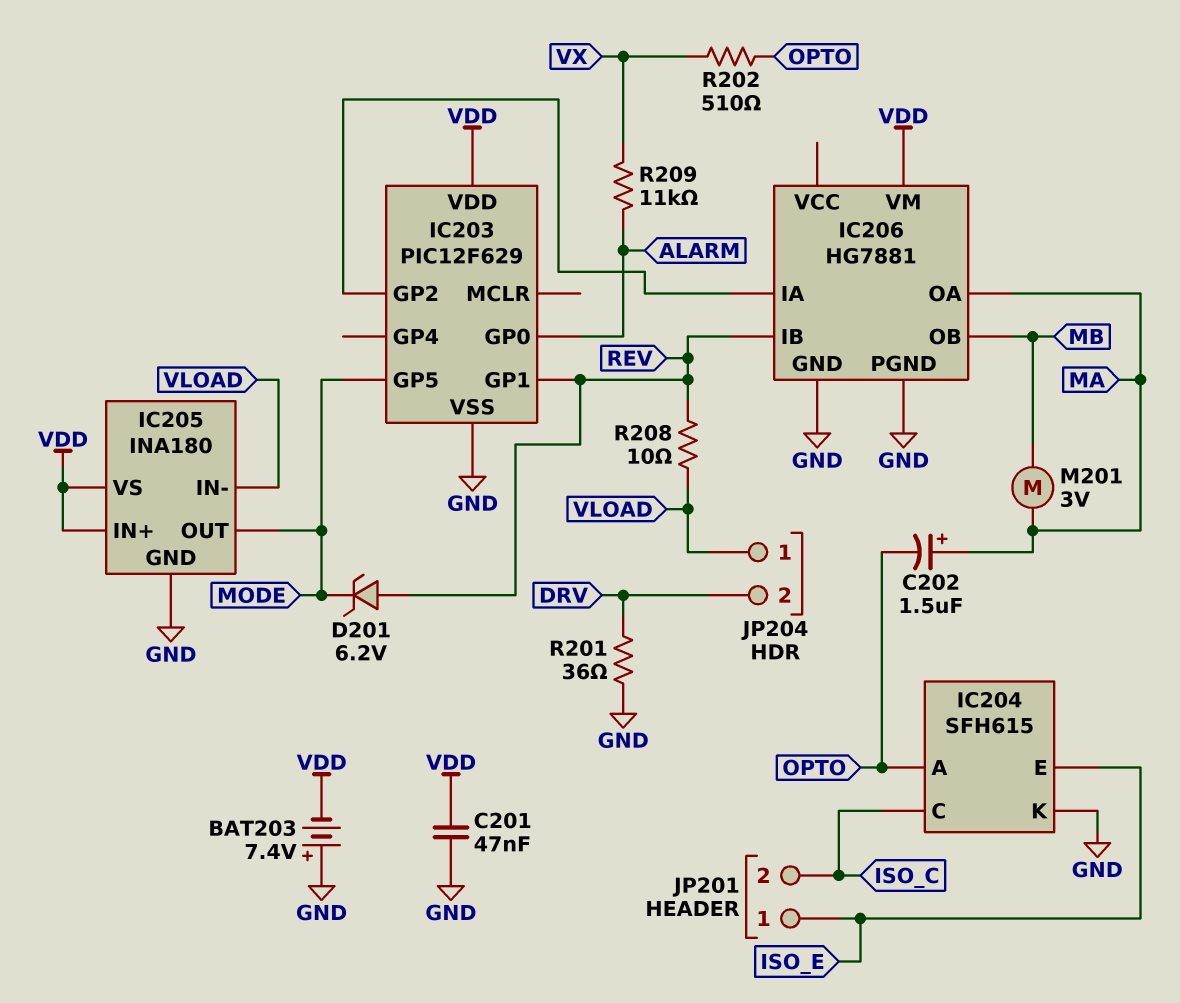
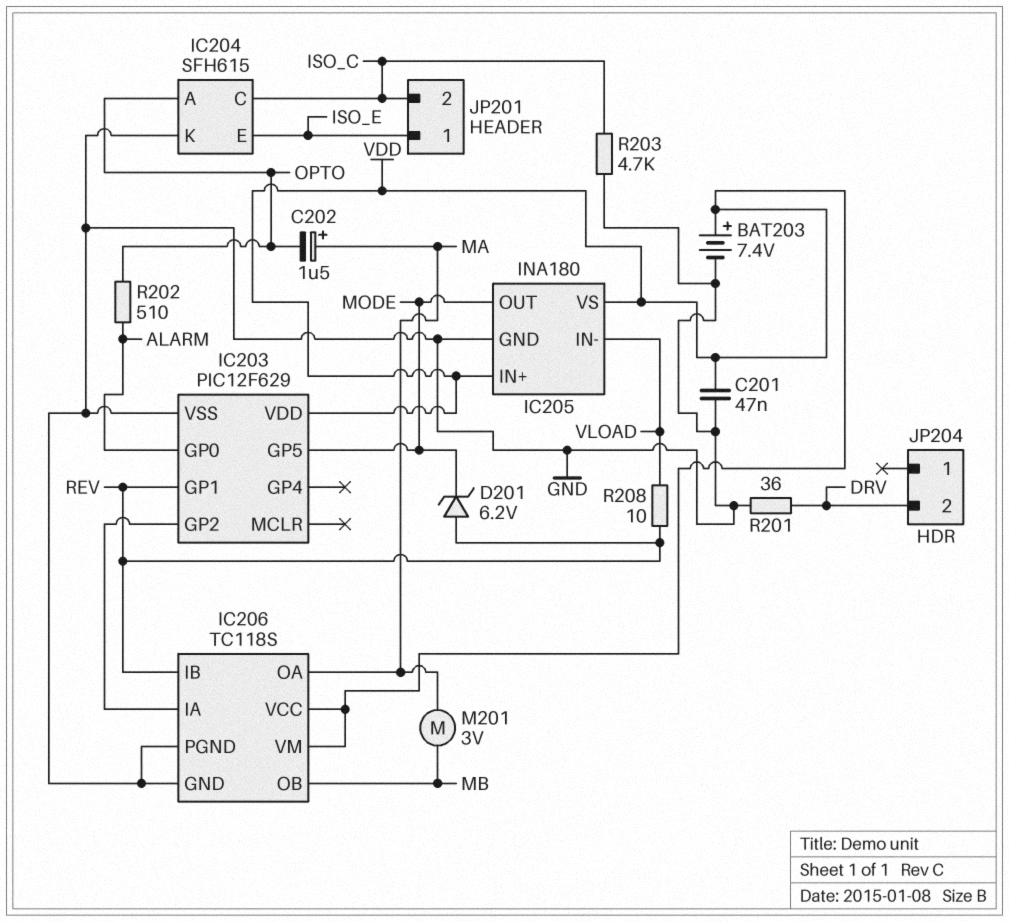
BAT203: 7.4V (plus GND, minus VDD) -> 7.4V (plus VDD, minus GND)
IC206: HG7881 -> TC118S
IC206 pin VCC: none -> VDD
JP204 pin 1: VLOAD -> none
R202: 510 (OPTO, VX) -> 510 (ALARM, OPTO)
R203: none -> 4.7k (GND, ISO_C)
R209: 11k (ALARM, VX) -> none

